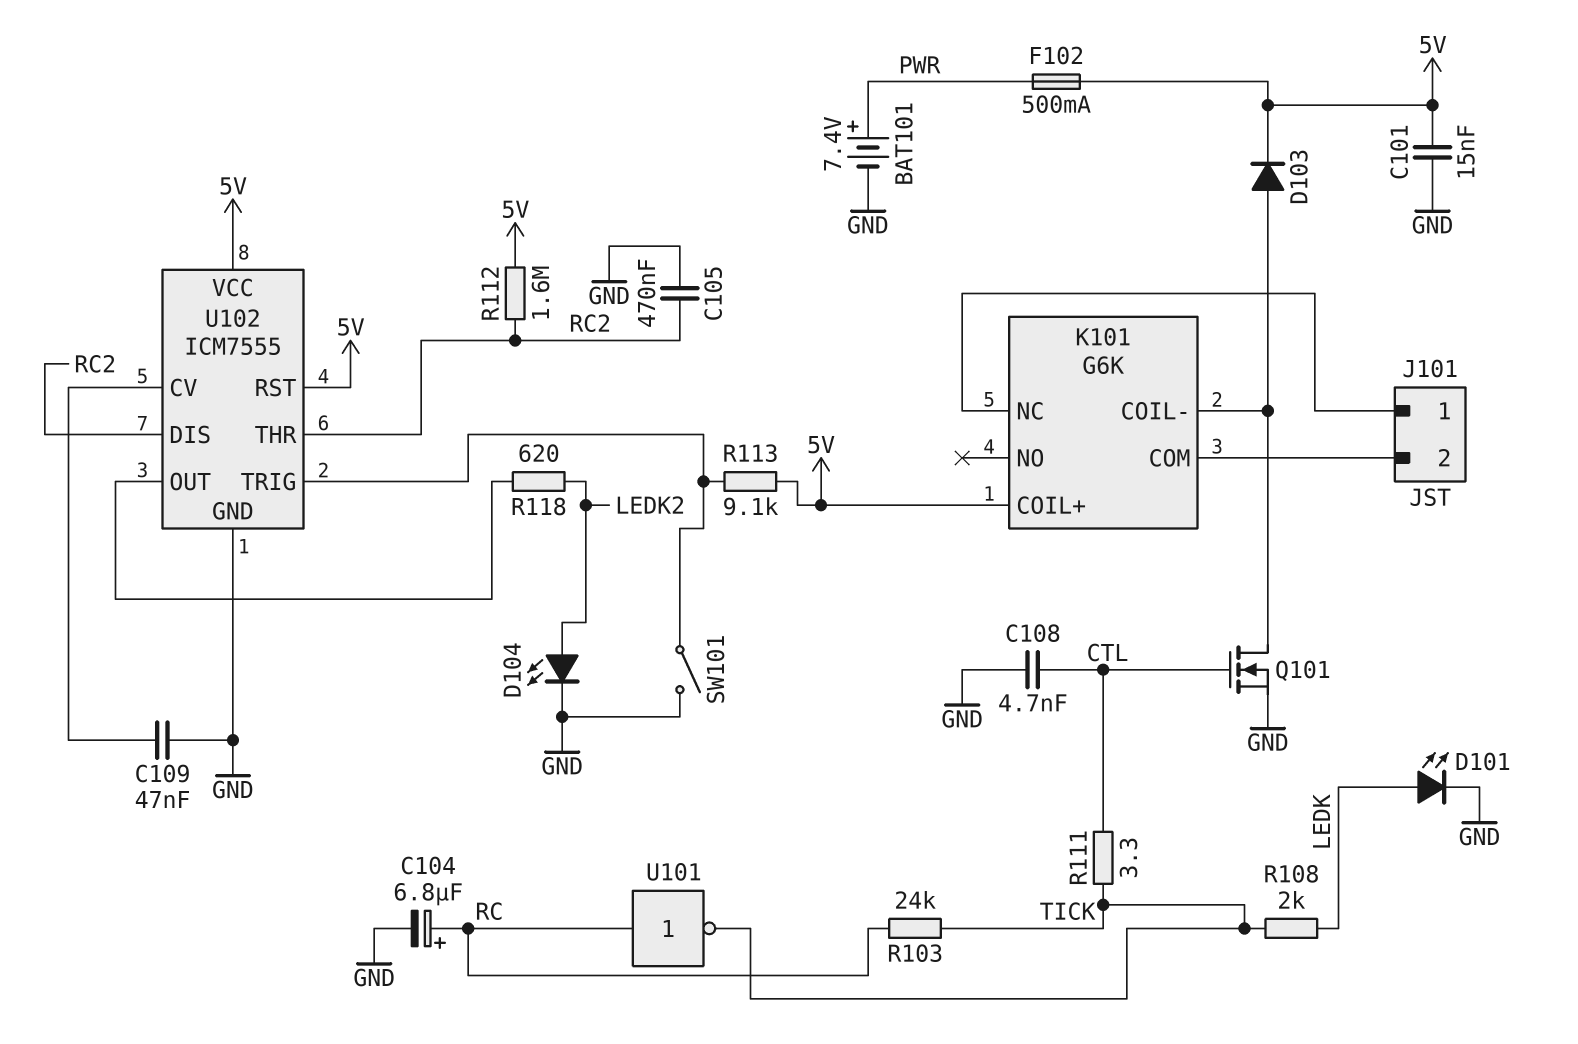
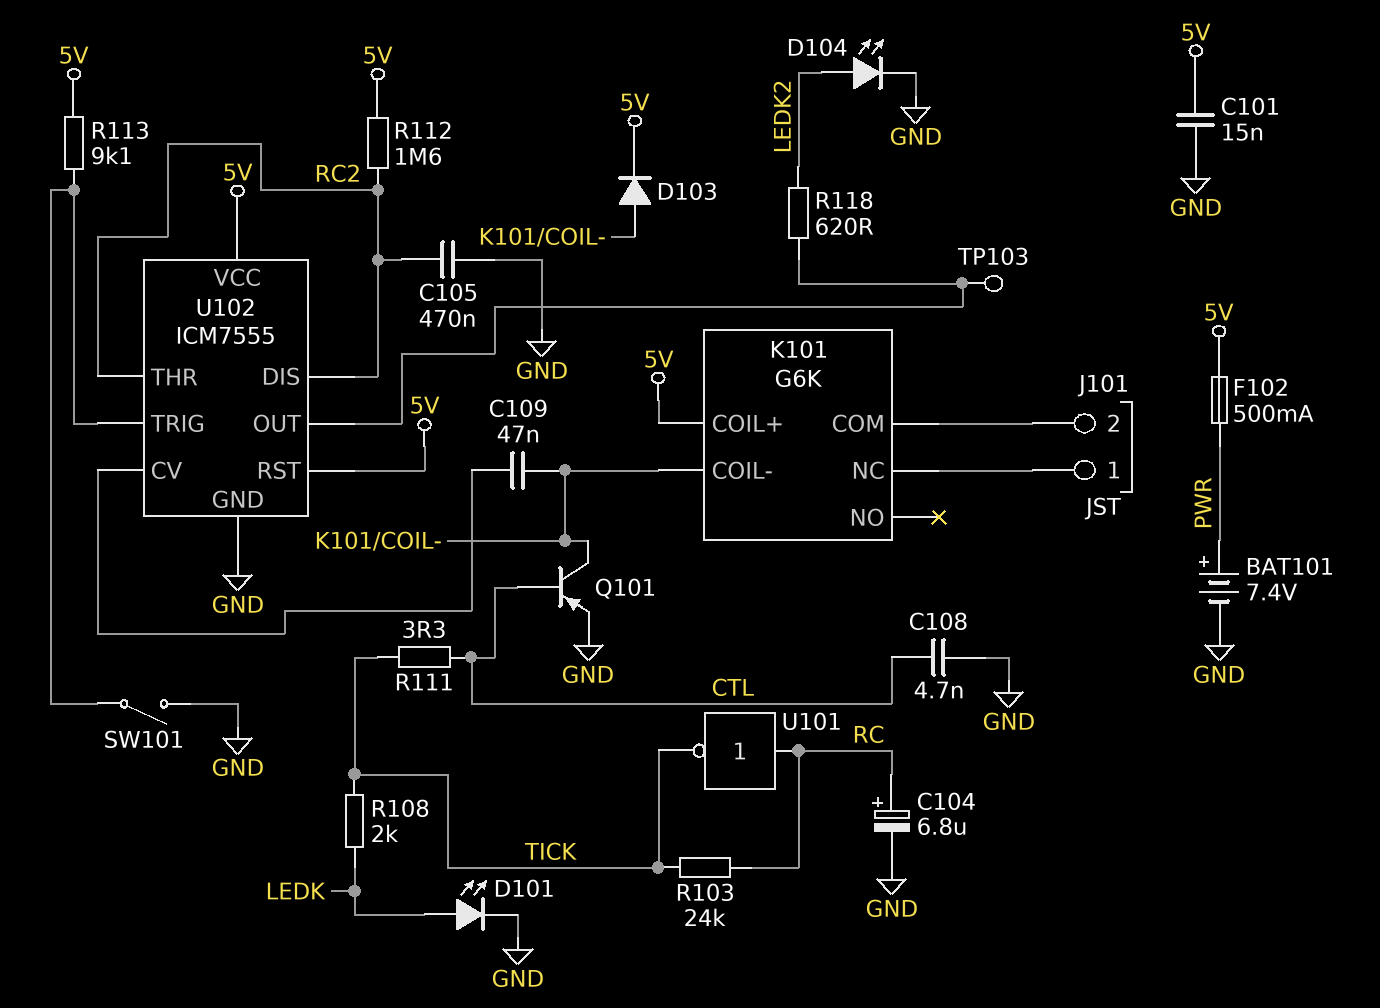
C109: 47nF (GND, U102/CV) -> 47nF (K101/COIL-, U102/CV)
Q101: NMOS (G CTL, D K101/COIL-, S GND) -> PNP (B CTL, C K101/COIL-, E GND)
TP103: none -> test point (U102/OUT)

